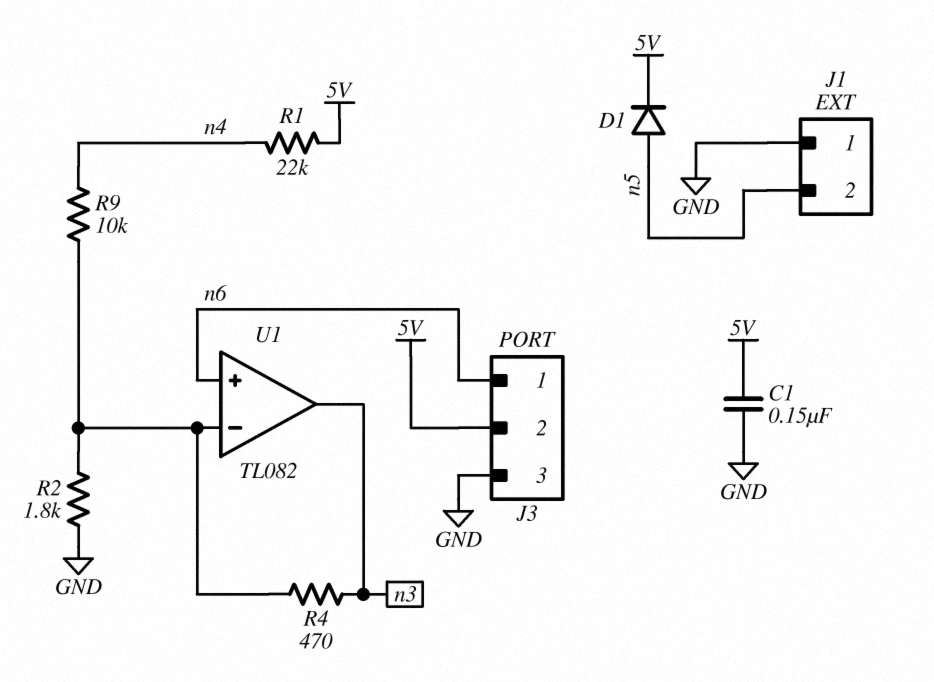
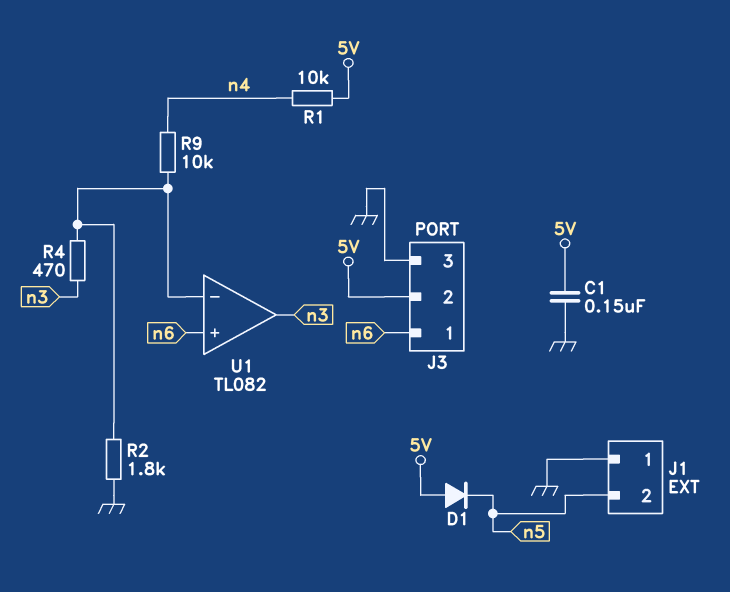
D1: diode (A n5, K 5V) -> diode (A 5V, K n5)
R1: 22k (5V, n4) -> 10k (5V, n4)

